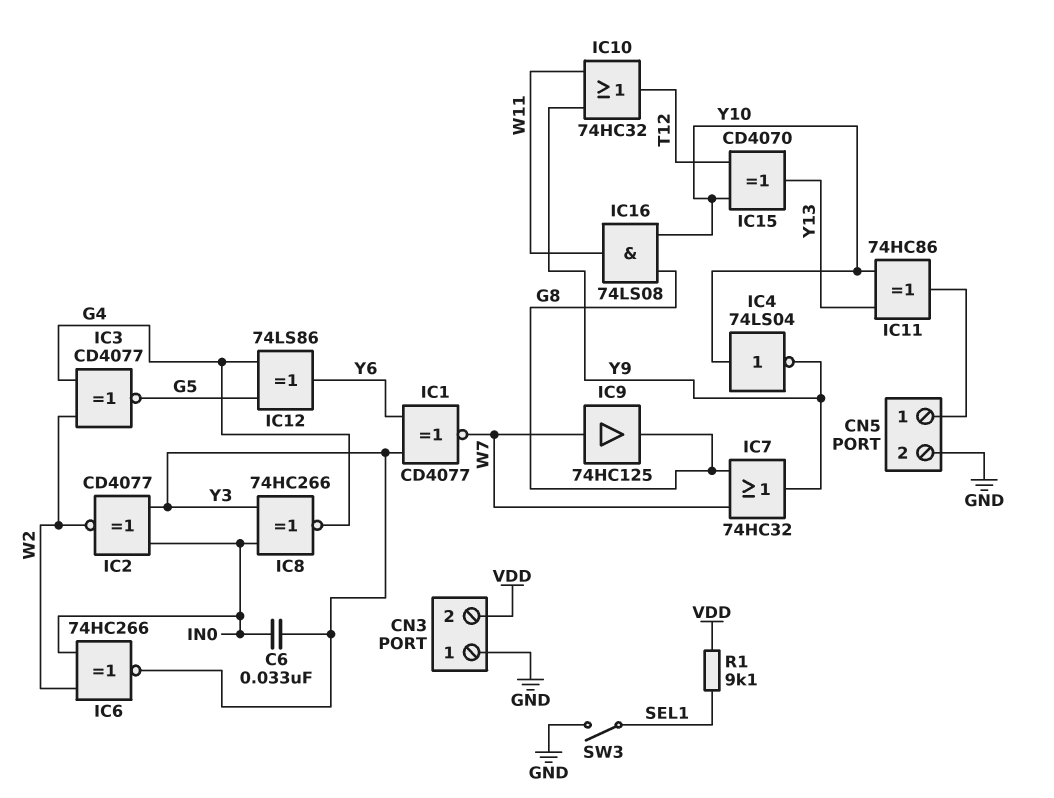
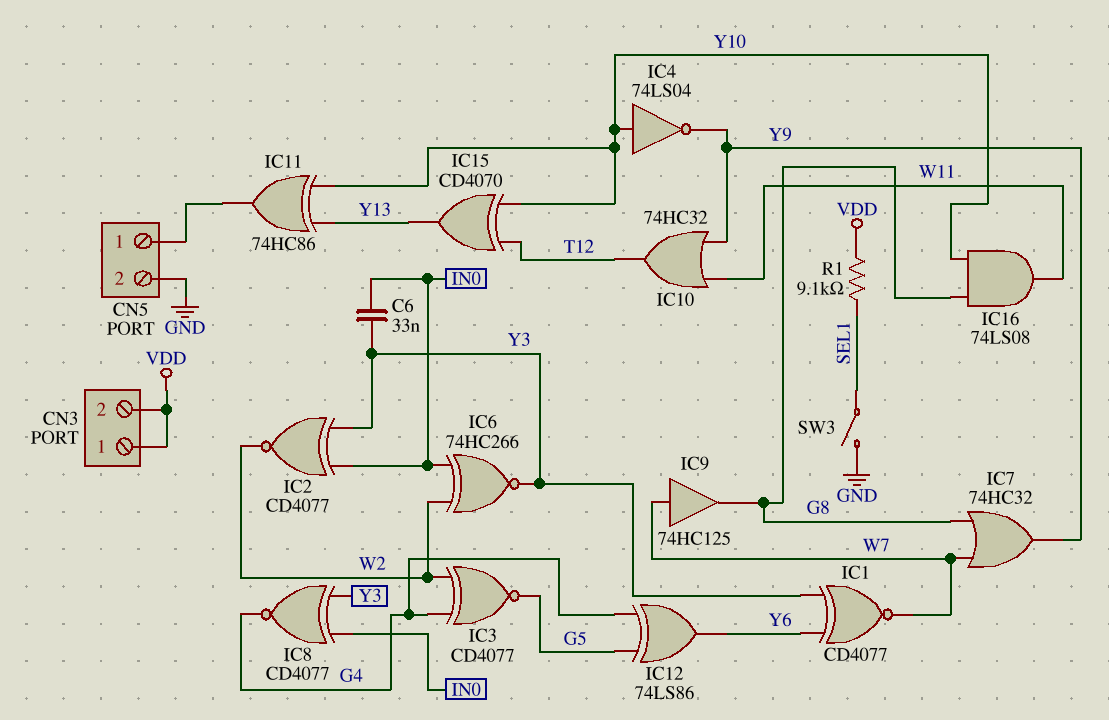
CN3 pin 1: GND -> VDD
IC8: XNOR 74HC266 (in IN0, in Y3, out G4) -> XNOR CD4077 (in IN0, in Y3, out G4)

